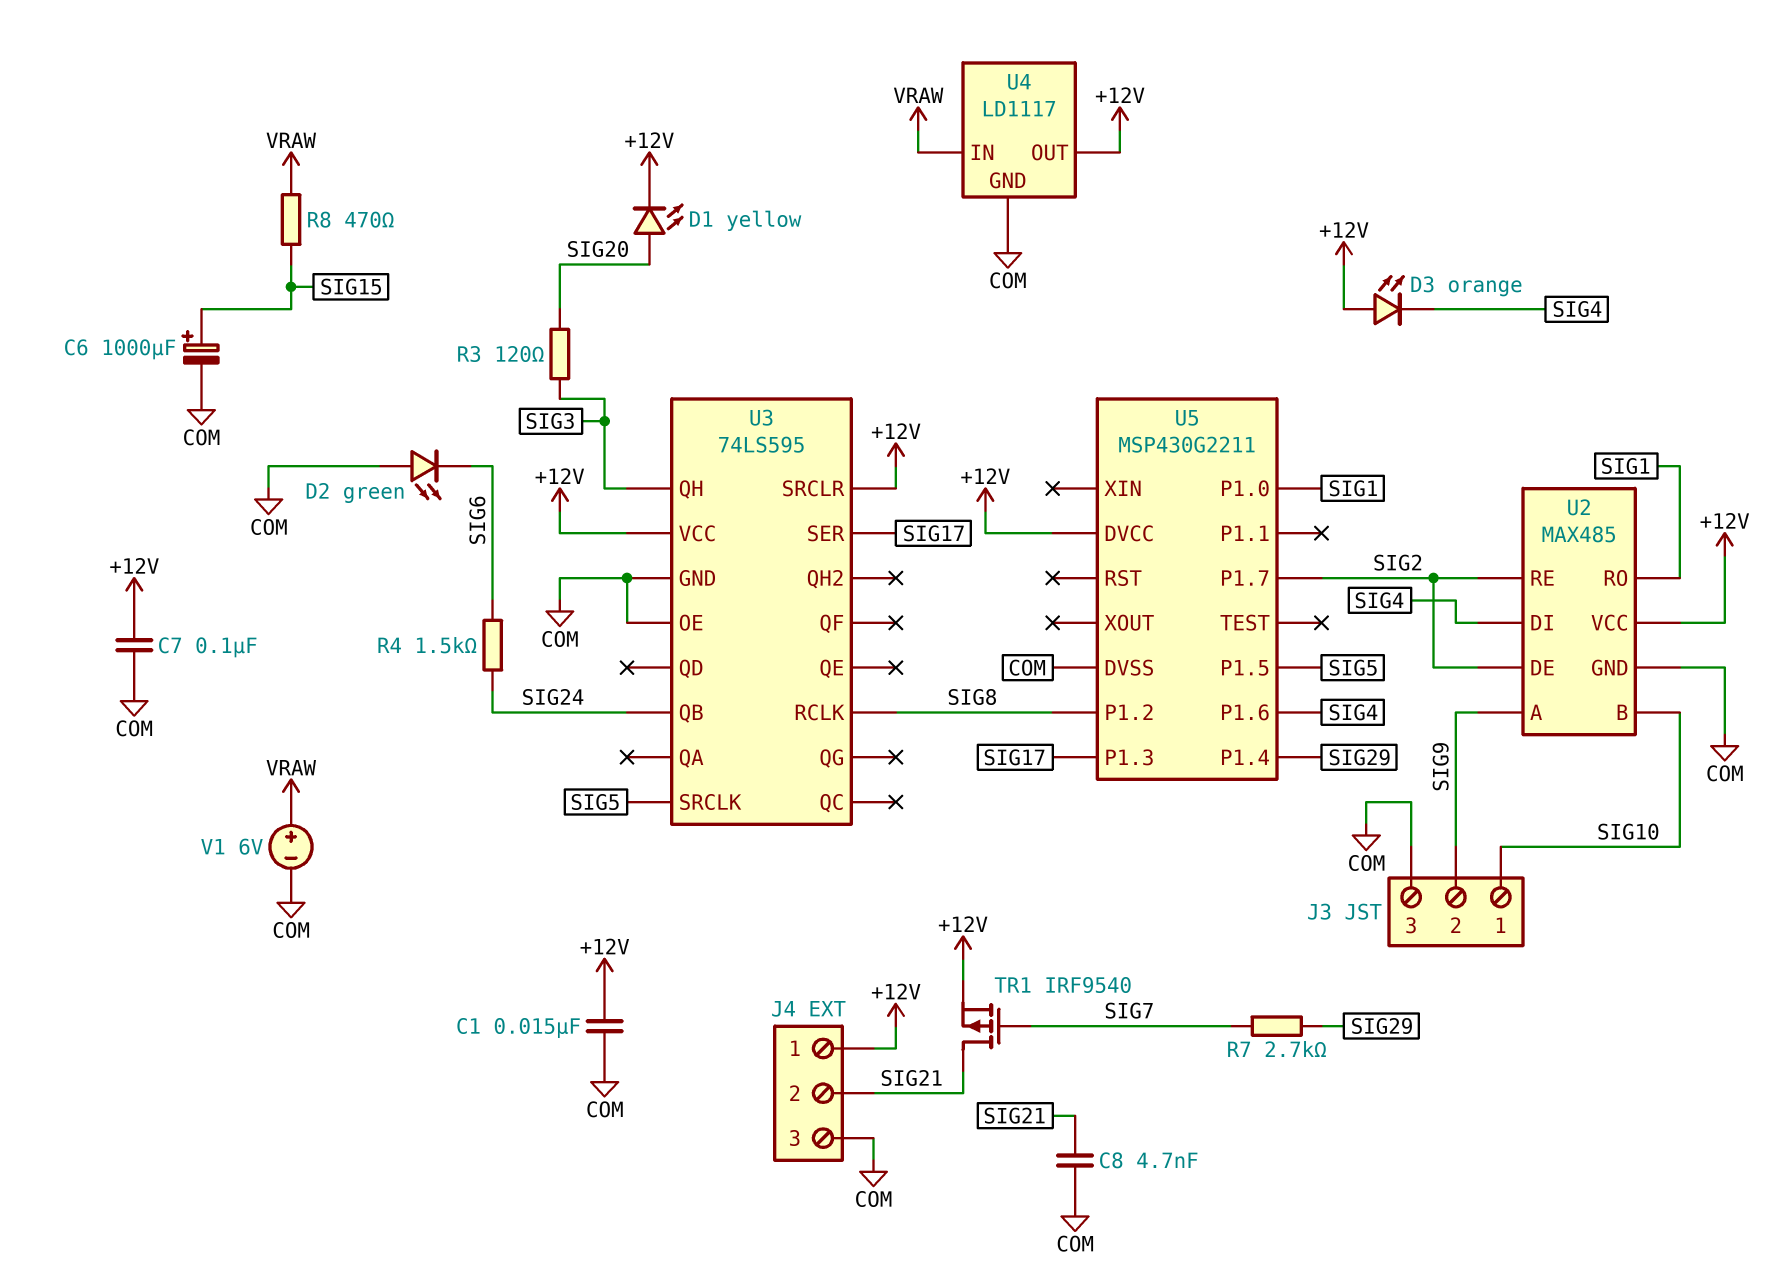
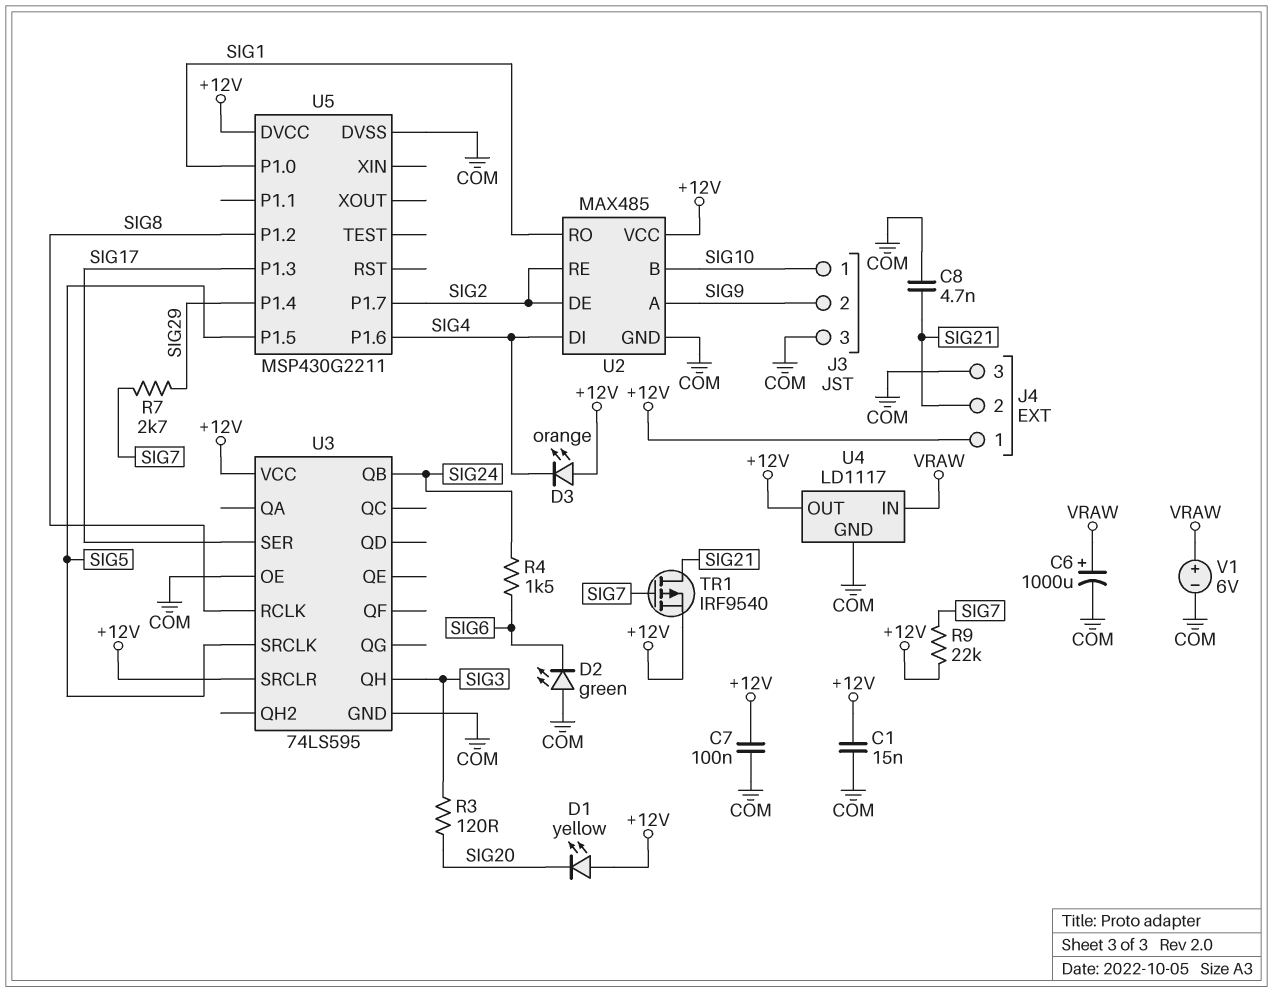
C6: 1000uF (plus SIG15, minus COM) -> 1000uF (plus VRAW, minus COM)
D1: LED yellow (A SIG20, K +12V) -> LED yellow (A +12V, K SIG20)
R8: 470 (SIG15, VRAW) -> none
R9: none -> 22k (+12V, SIG7)

